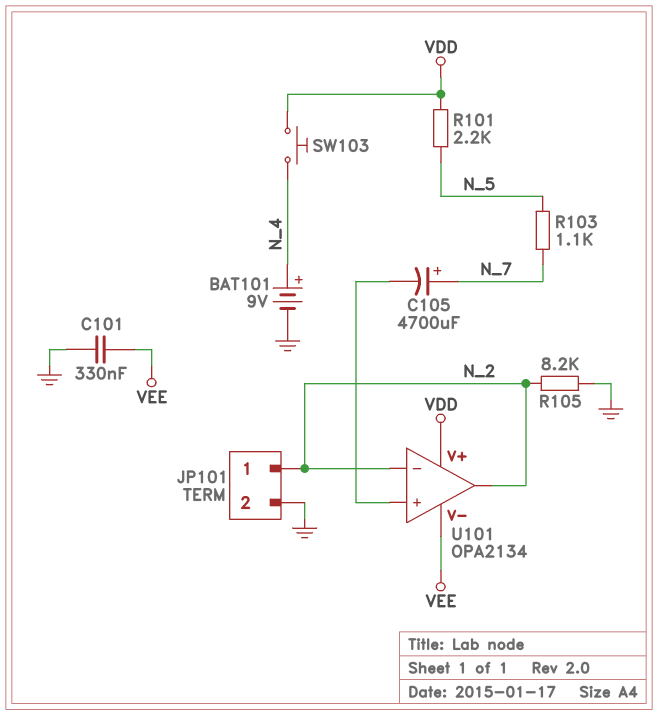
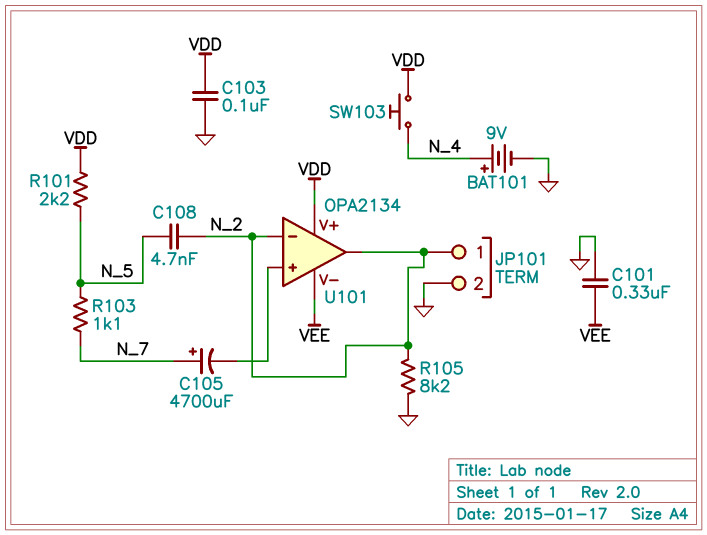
C103: none -> 100nF (GND, VDD)
C108: none -> 4.7nF (N_2, N_5)

